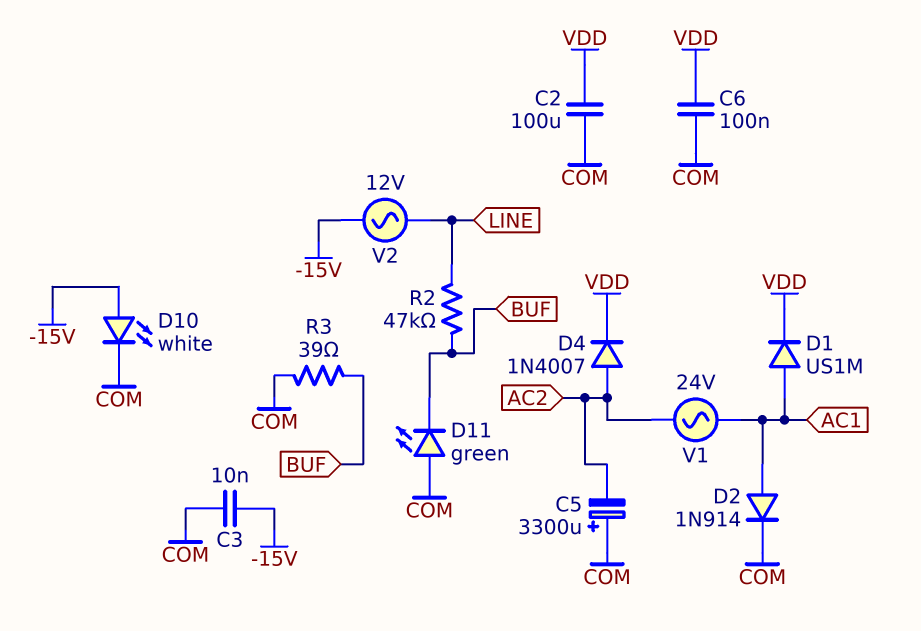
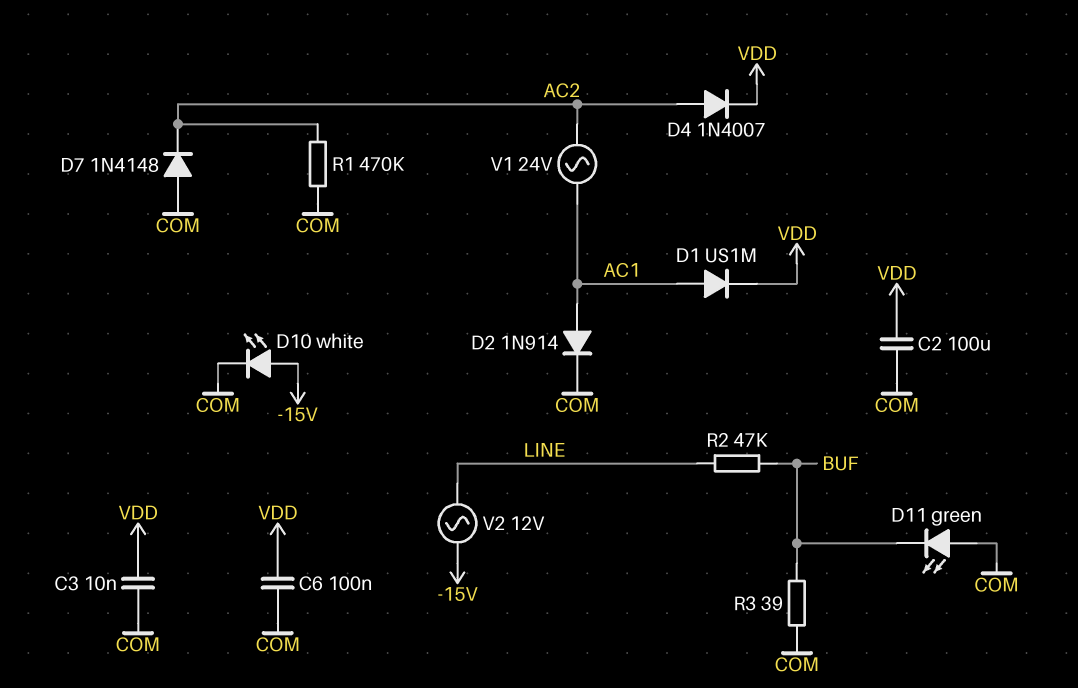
C3: 10nF (-15V, COM) -> 10nF (COM, VDD)
C5: 3300uF (plus COM, minus AC2) -> none
D7: none -> diode 1N4148 (A COM, K AC2)
R1: none -> 470k (AC2, COM)

